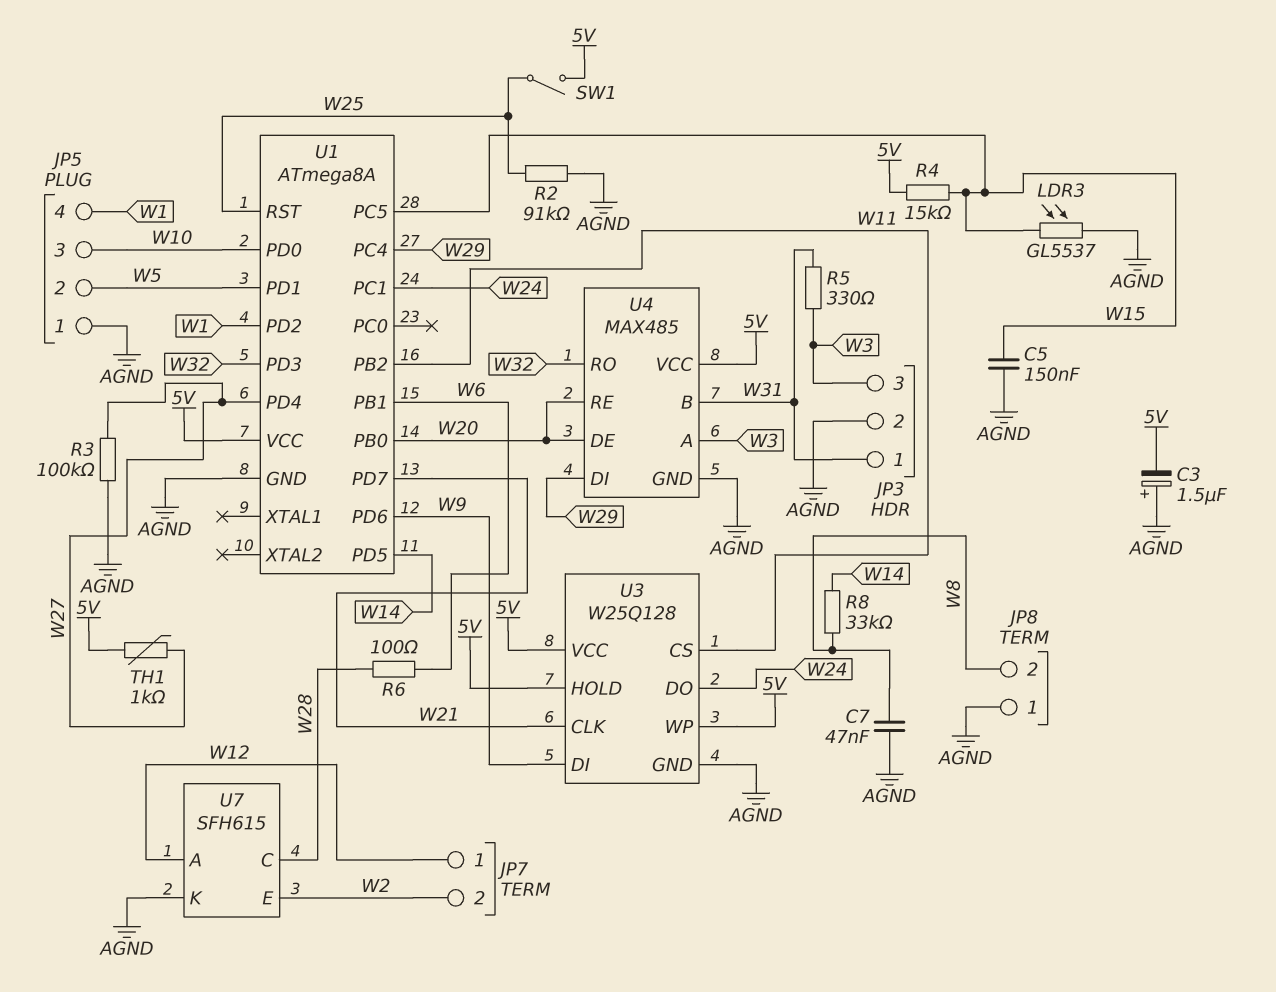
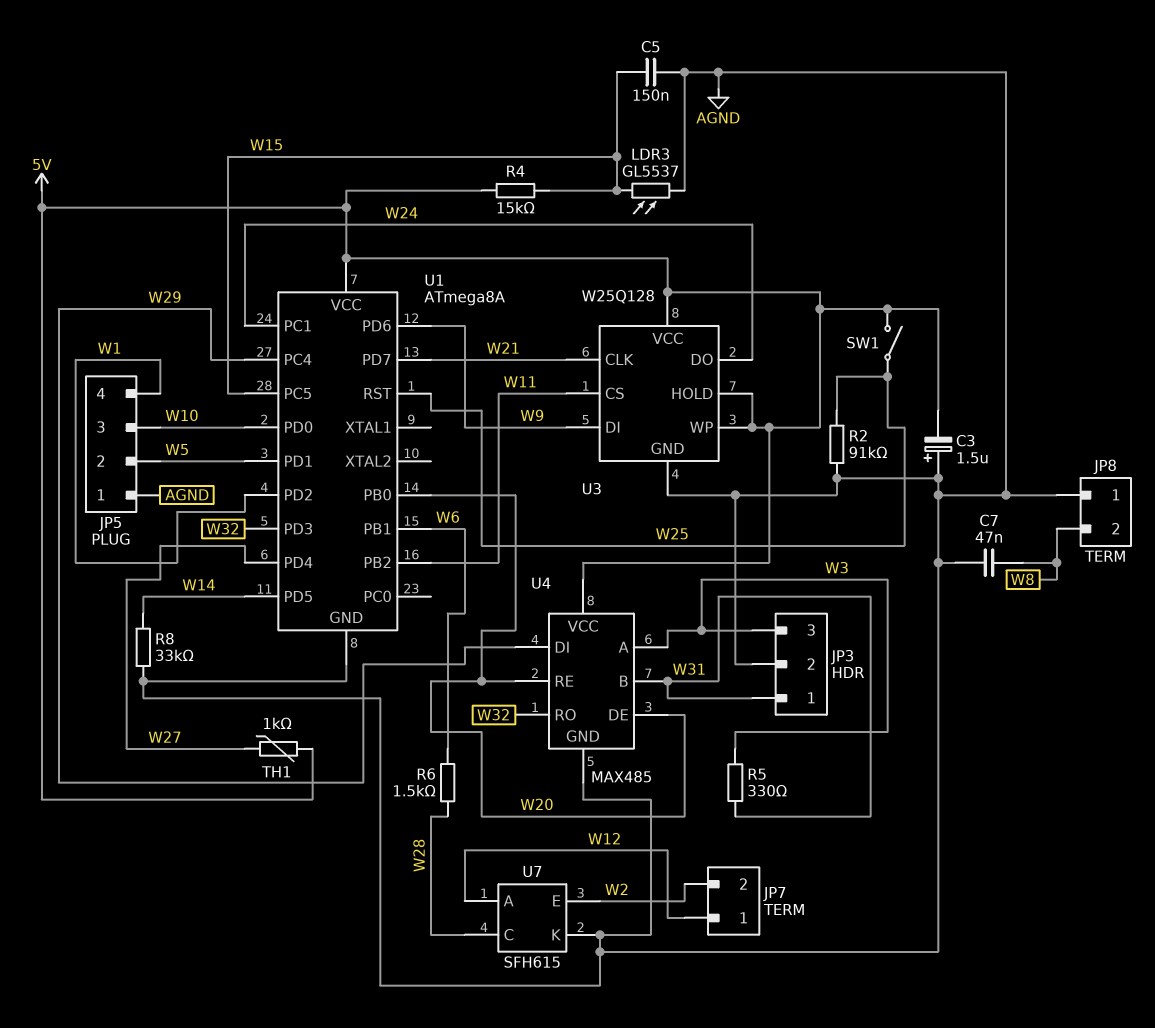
R3: 100k (AGND, W27) -> none
R6: 100 (W6, W28) -> 1.5k (W6, W28)
R8: 33k (W8, W14) -> 33k (AGND, W14)

